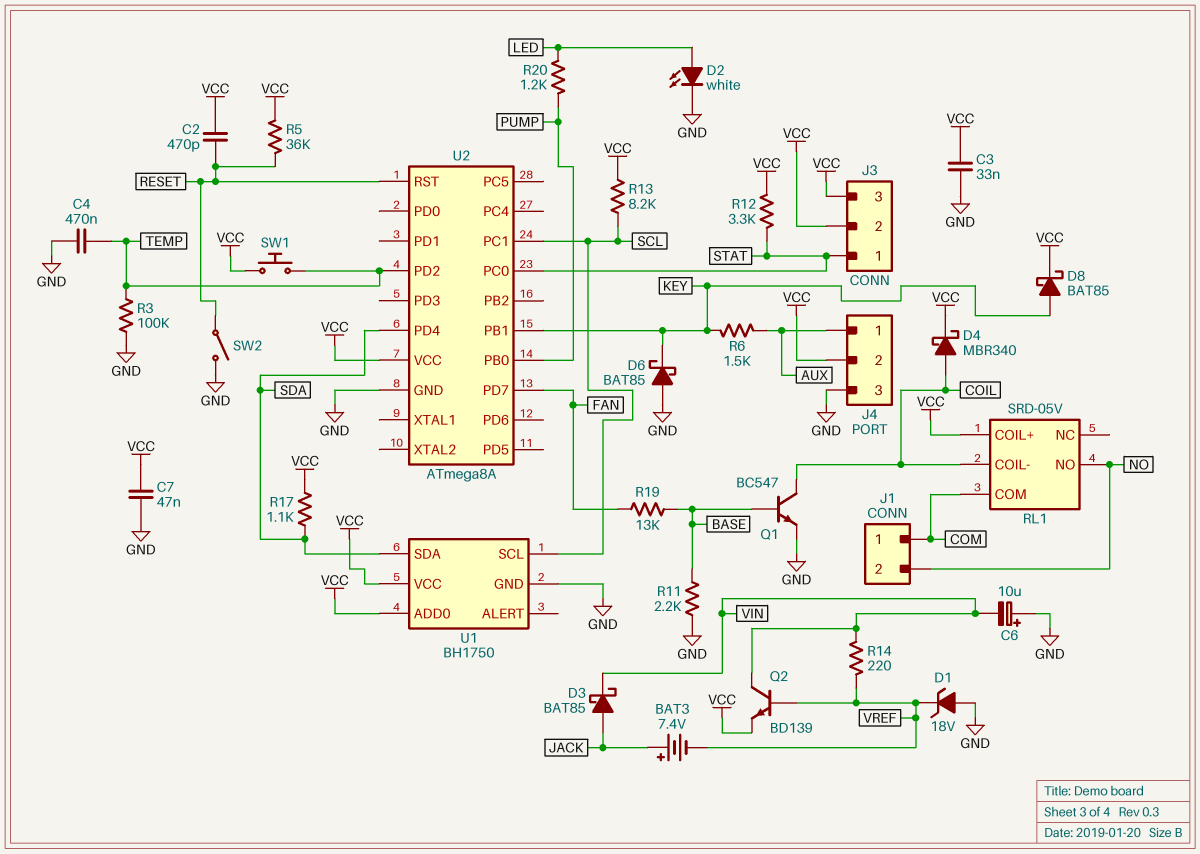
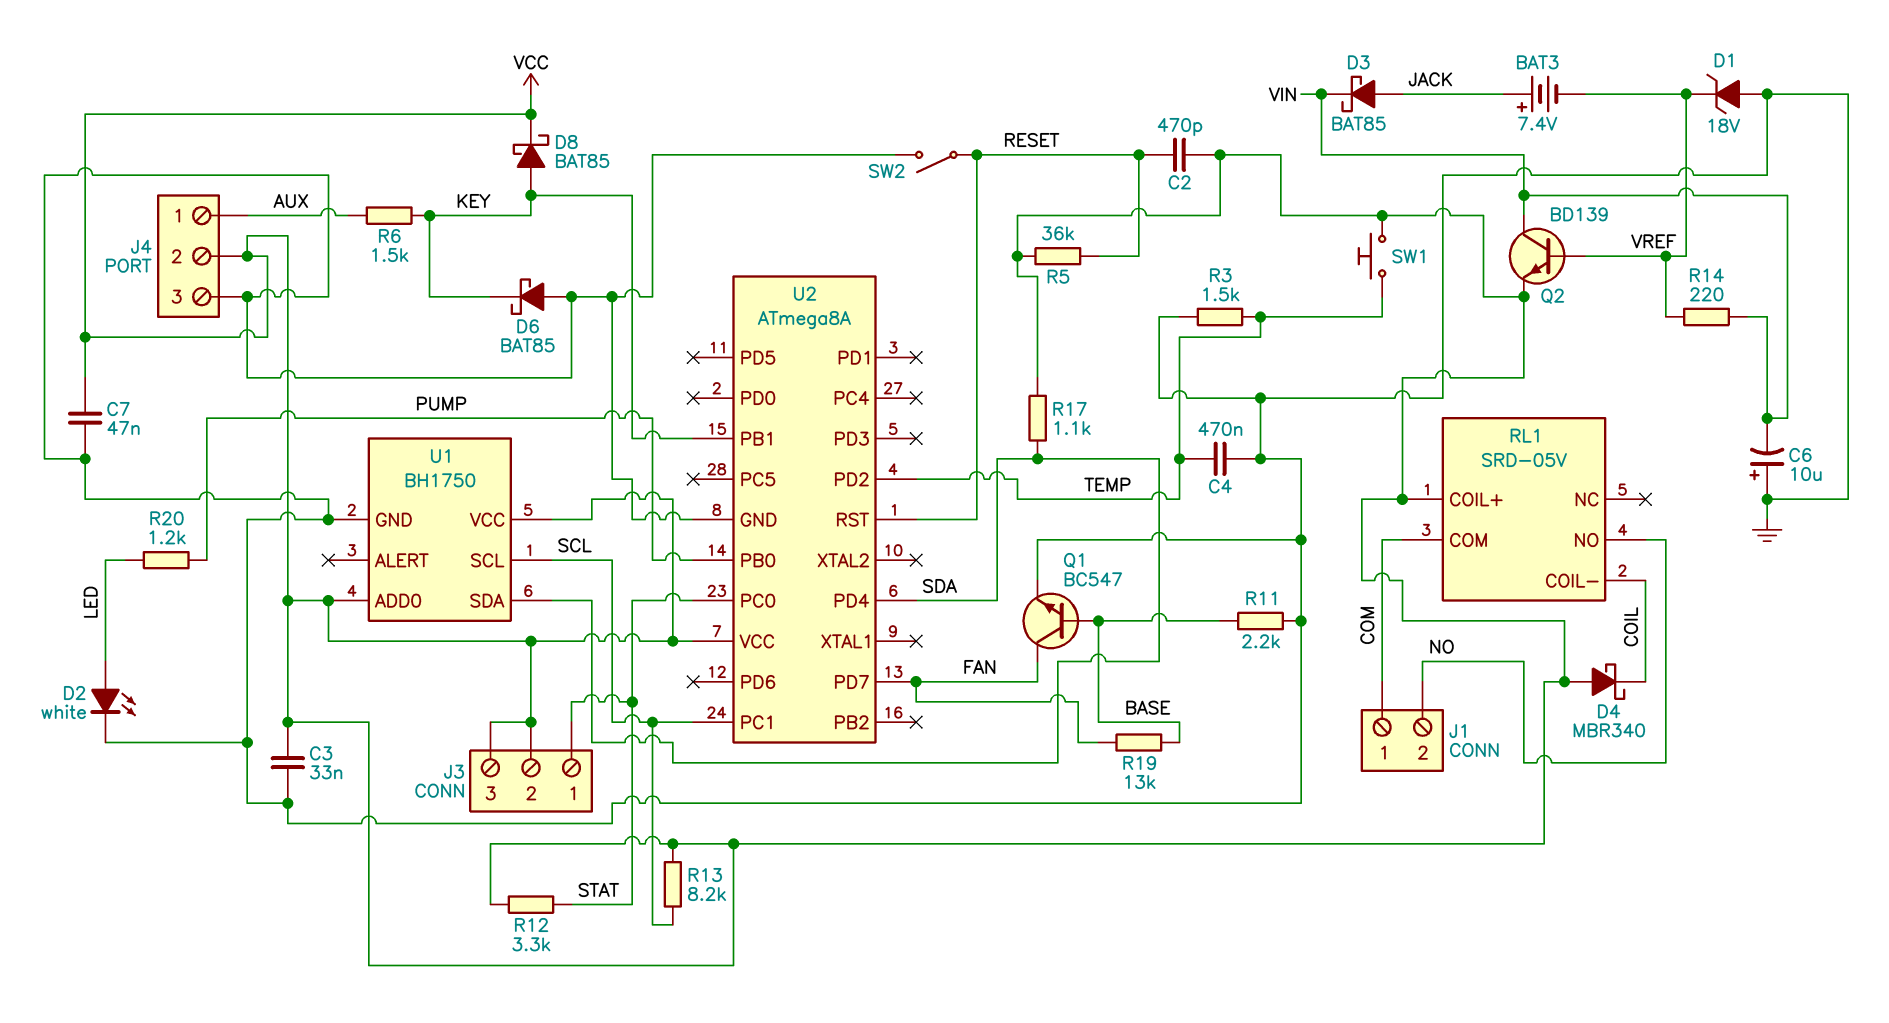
D4: schottky MBR340 (A COIL, K VCC) -> schottky MBR340 (A VCC, K COIL)
Q1: NPN BC547 (B BASE, C COIL, E GND) -> NPN BC547 (B BASE, C FAN, E GND)
R3: 100k (GND, TEMP) -> 1.5k (GND, TEMP)

